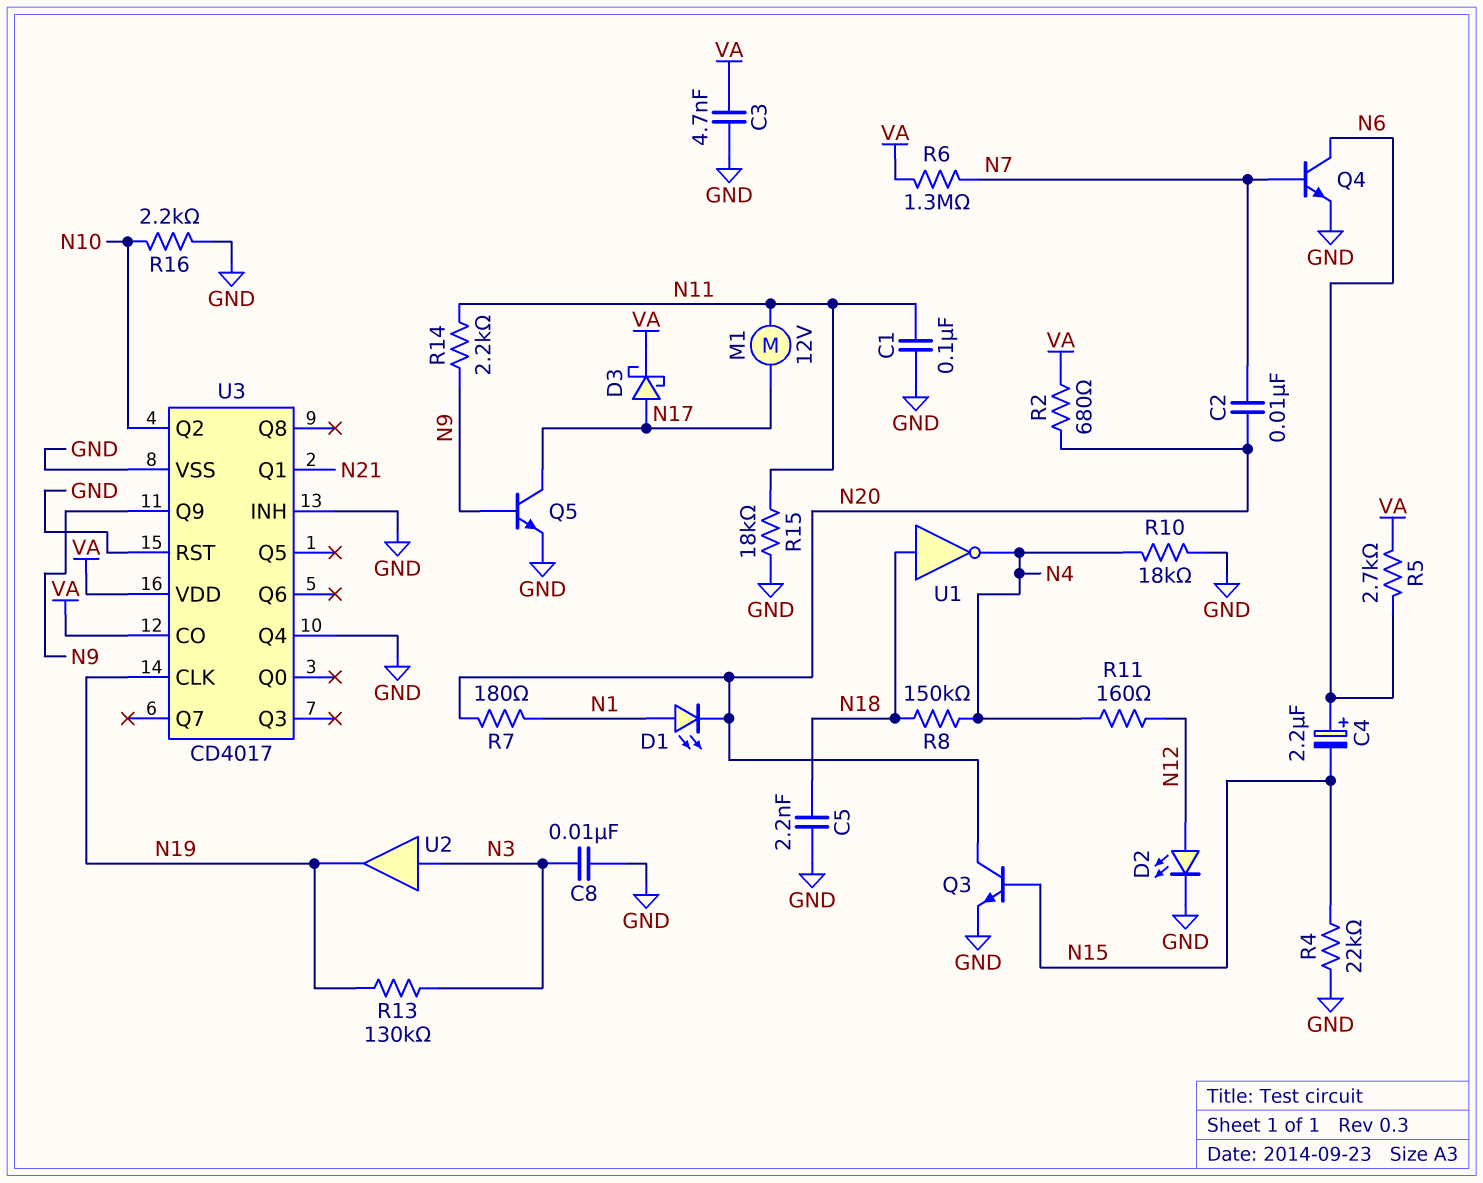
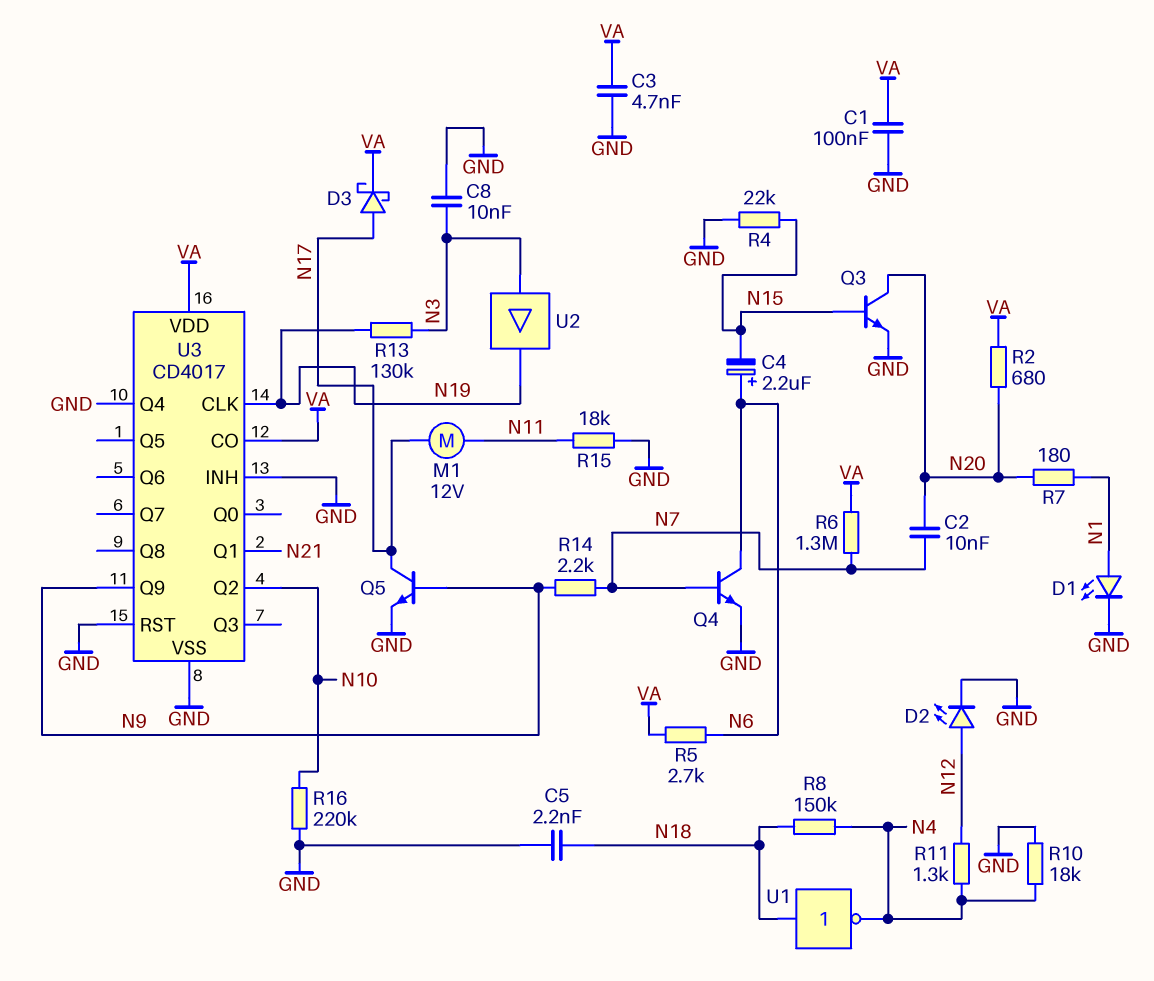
C1: 100nF (GND, N11) -> 100nF (GND, VA)
D1: LED (A N1, K N20) -> LED (A N1, K GND)
R11: 160 (N4, N12) -> 1.3k (N4, N12)
R14: 2.2k (N9, N11) -> 2.2k (N7, N9)
R16: 2.2k (GND, N10) -> 220k (GND, N10)

